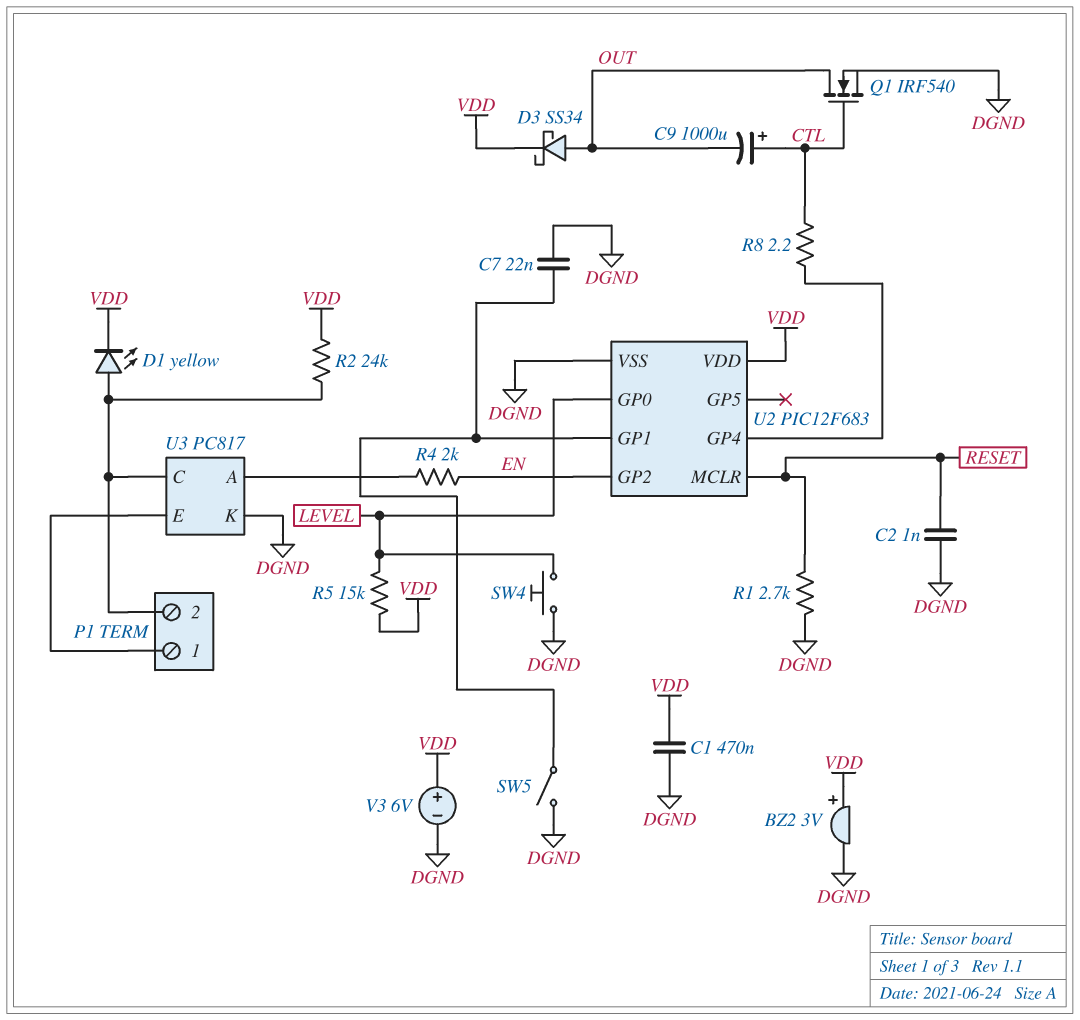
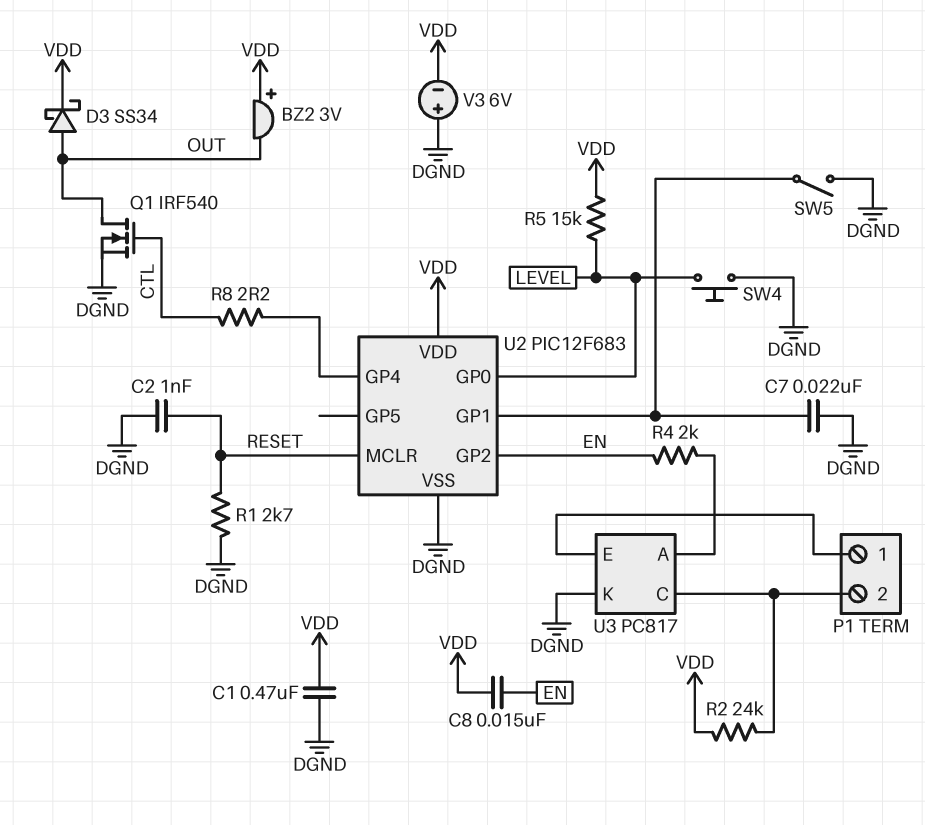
BZ2: buzzer 3V (plus VDD, minus DGND) -> buzzer 3V (plus VDD, minus OUT)
C8: none -> 15nF (EN, VDD)
C9: 1000uF (plus CTL, minus OUT) -> none
D1: LED yellow (A P1/2, K VDD) -> none
V3: 6V (plus VDD, minus DGND) -> 6V (plus DGND, minus VDD)

